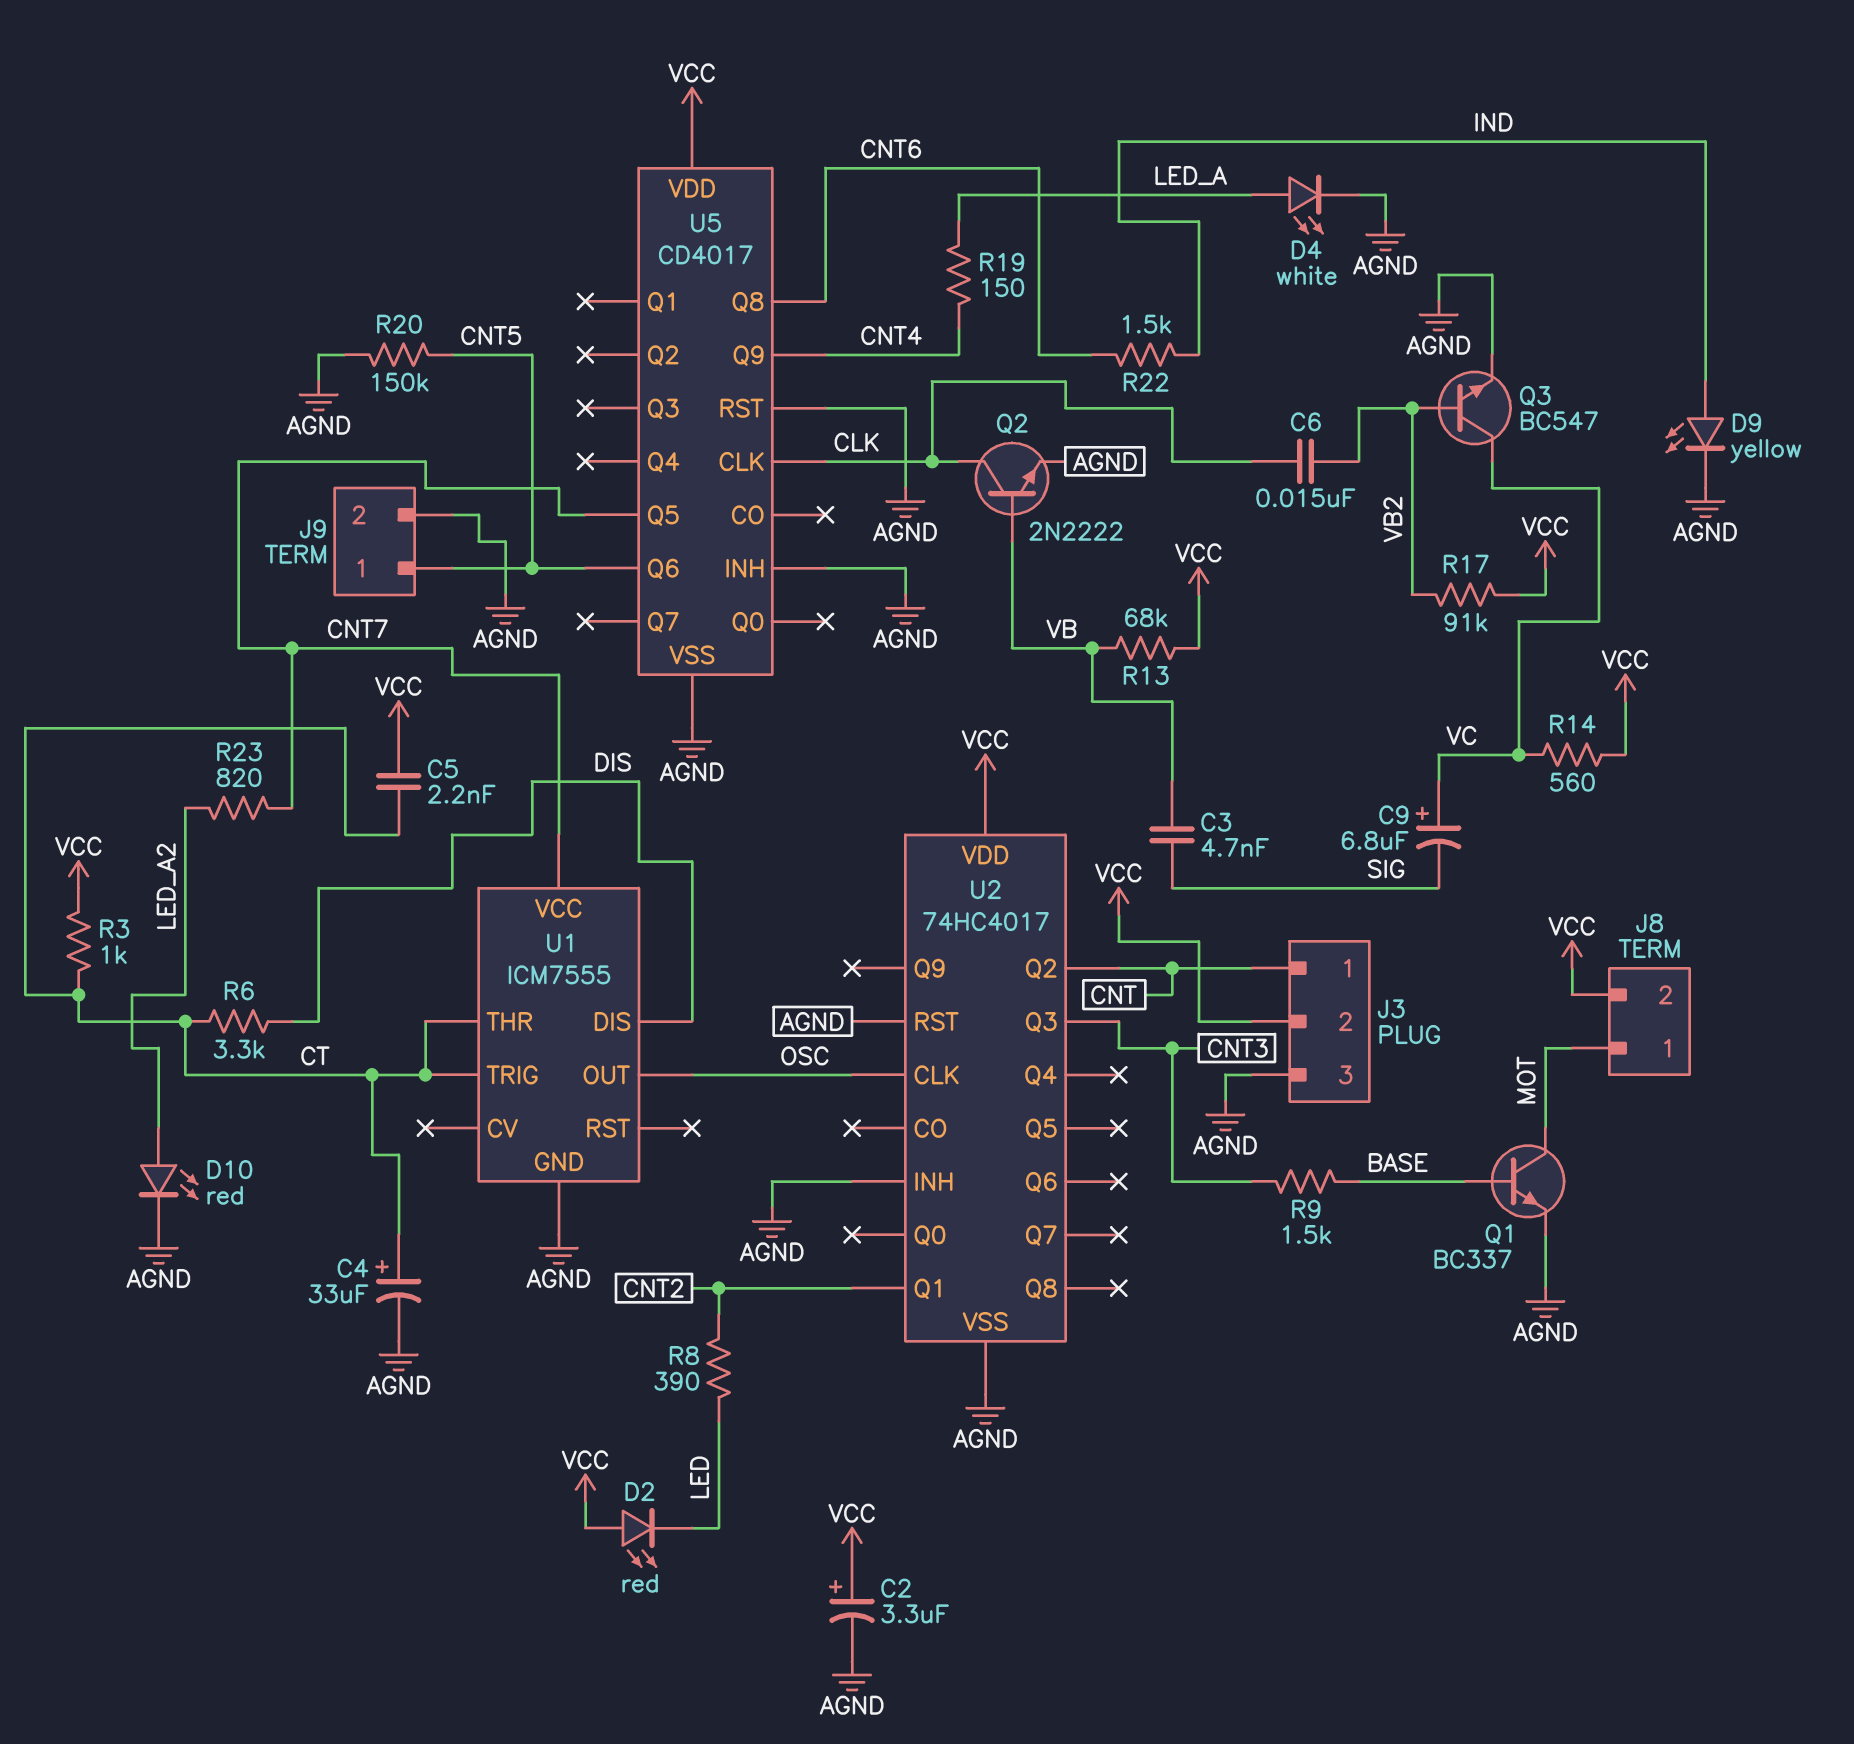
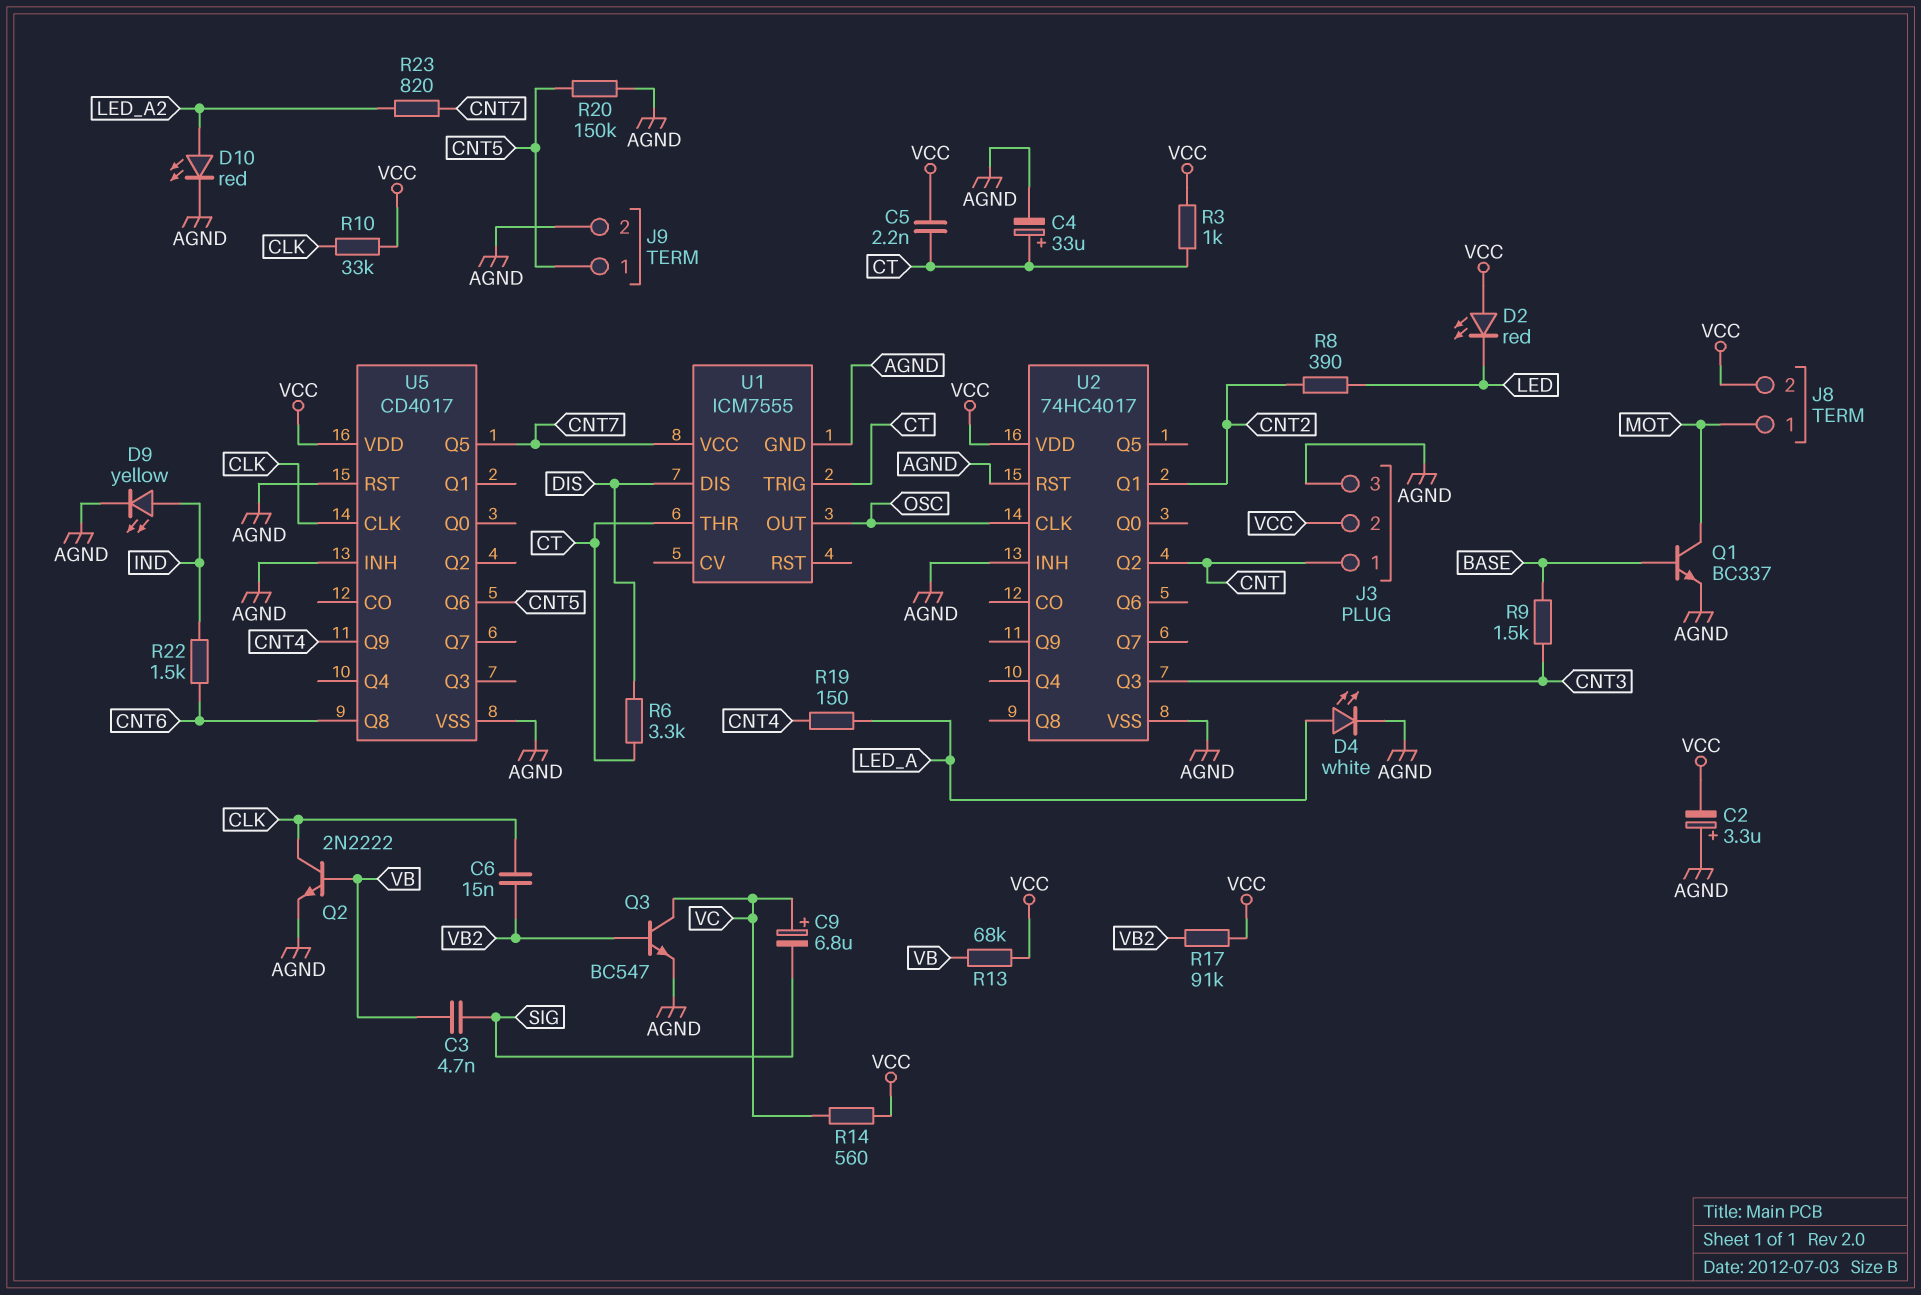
C2: 3.3uF (plus VCC, minus AGND) -> 3.3uF (plus AGND, minus VCC)
R10: none -> 33k (CLK, VCC)

